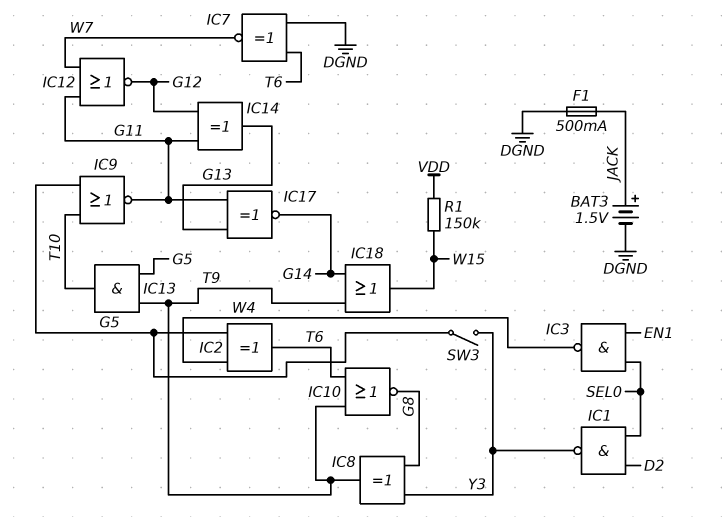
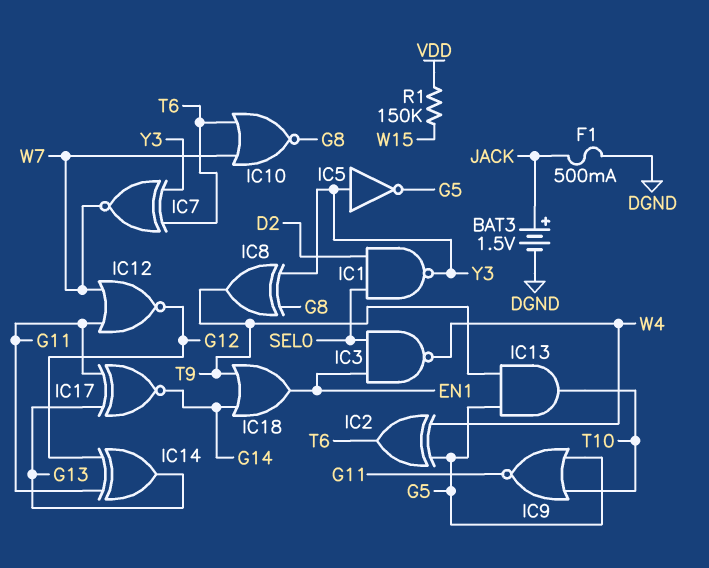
IC5: none -> NOT (in Y3, out G5)
IC7: XNOR (in DGND, in T6, out W7) -> XNOR (in T6, in Y3, out W7)
IC10: NOR (in T6, in T9, out G8) -> NOR (in T6, in W7, out G8)
IC18: OR (in G14, in T9, out W15) -> OR (in G14, in T9, out EN1)
SW3: switch (G5, Y3) -> none

